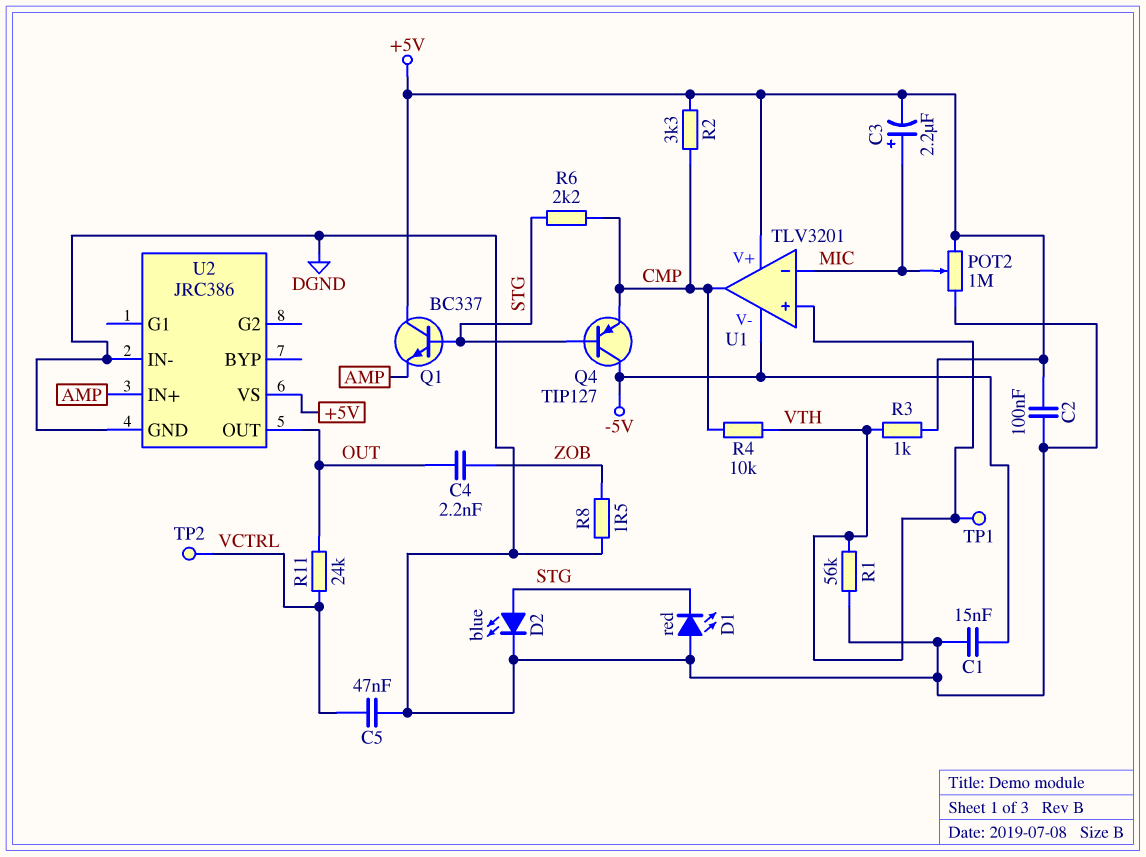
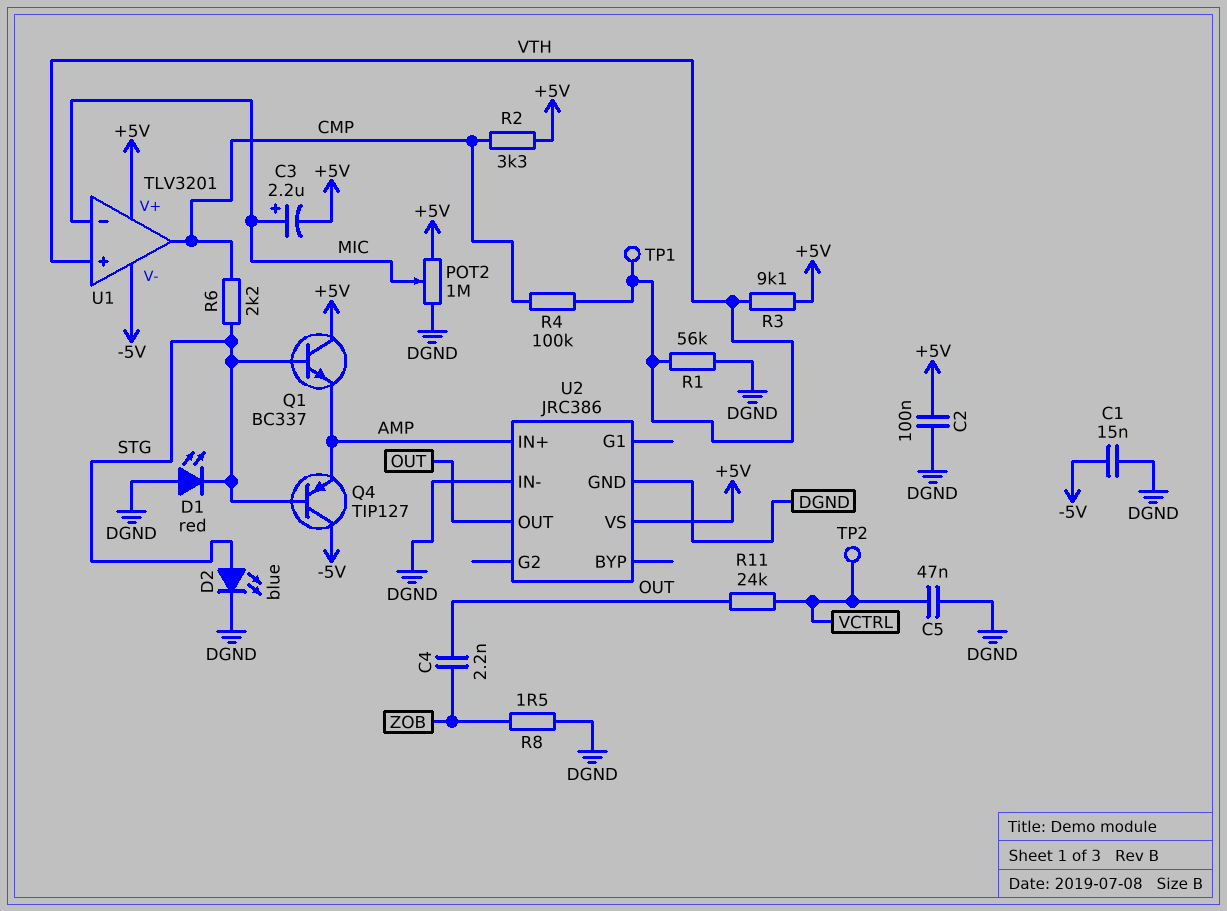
Q4: PNP TIP127 (B STG, C -5V, E CMP) -> PNP TIP127 (B STG, C -5V, E AMP)
R3: 1k (+5V, VTH) -> 9.1k (+5V, VTH)
R4: 10k (CMP, VTH) -> 100k (CMP, VTH)

